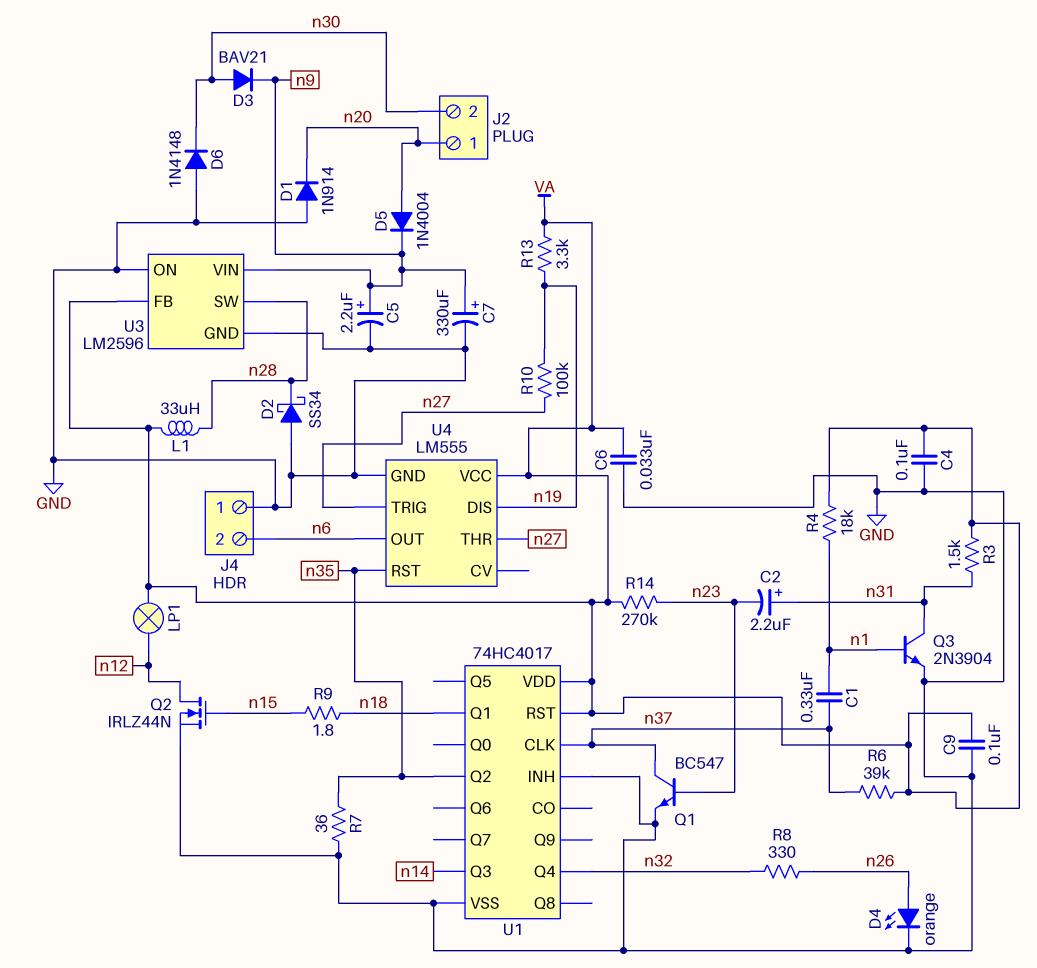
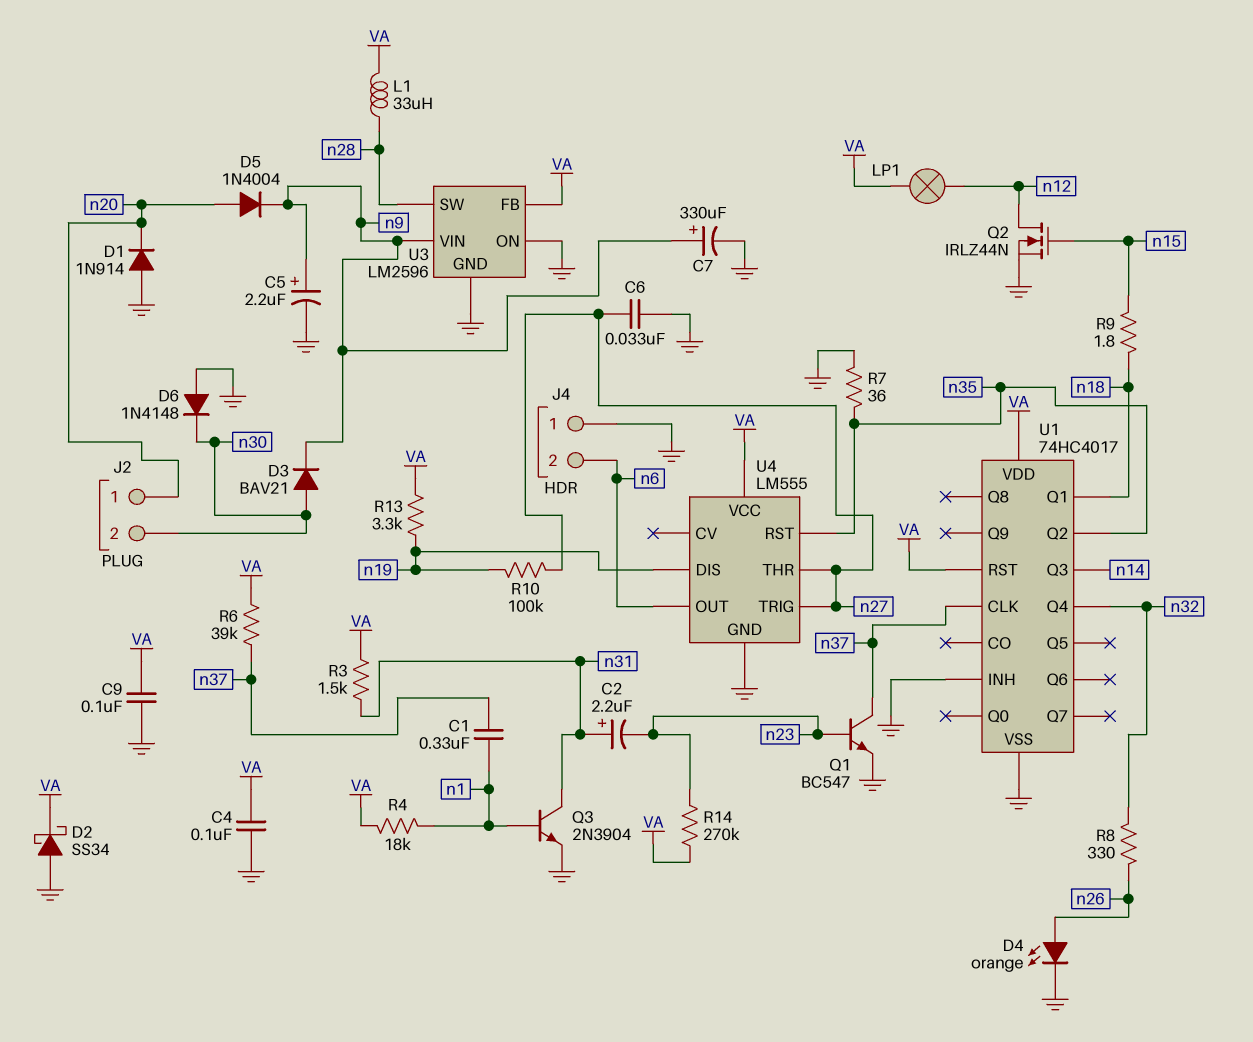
C6: 33nF (GND, VA) -> 33nF (GND, n27)
D2: schottky SS34 (A GND, K n28) -> schottky SS34 (A GND, K VA)

